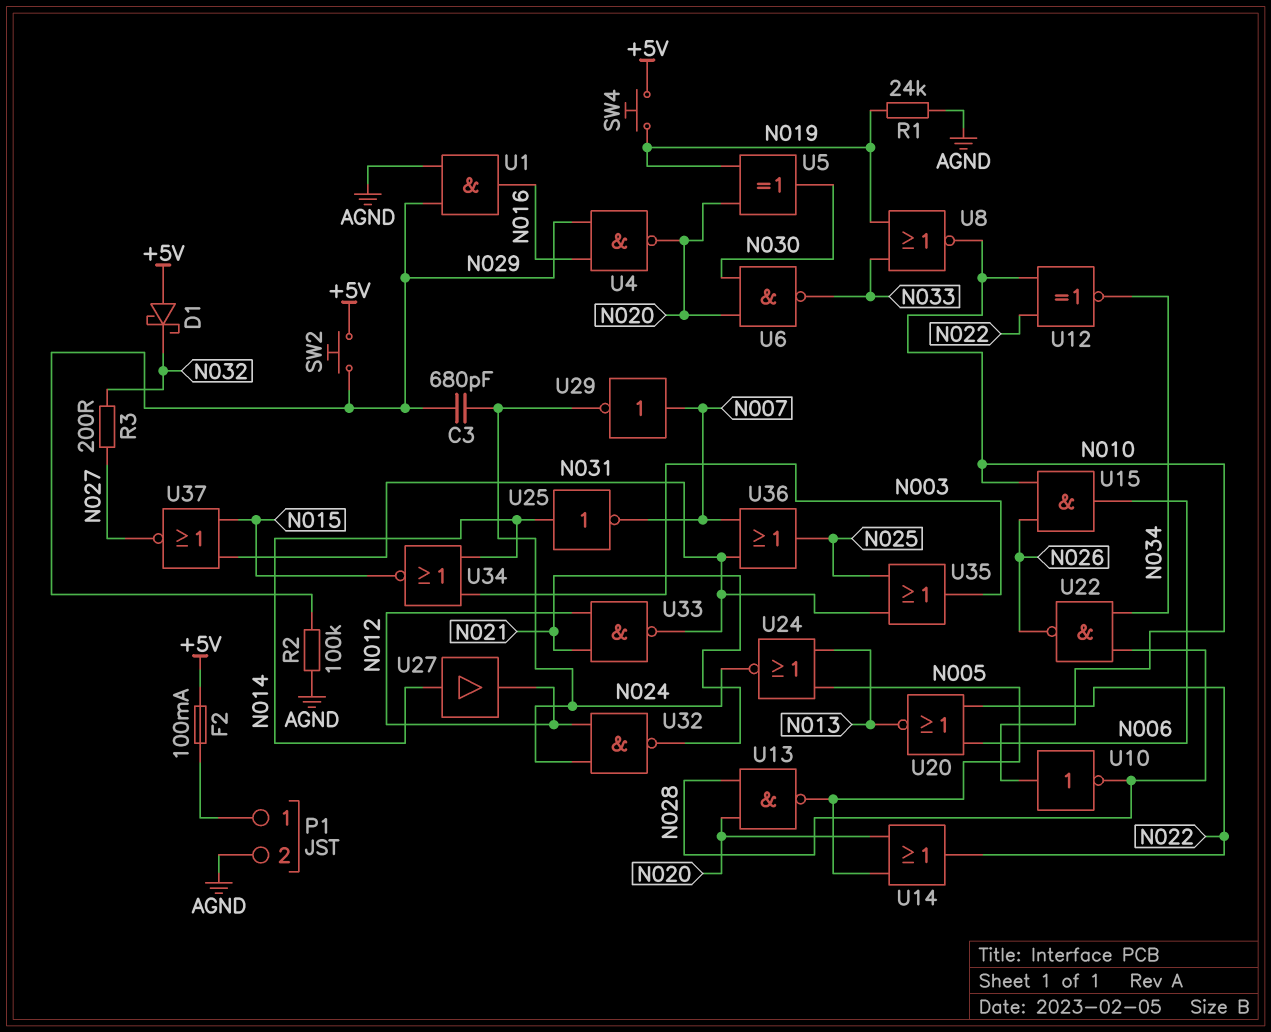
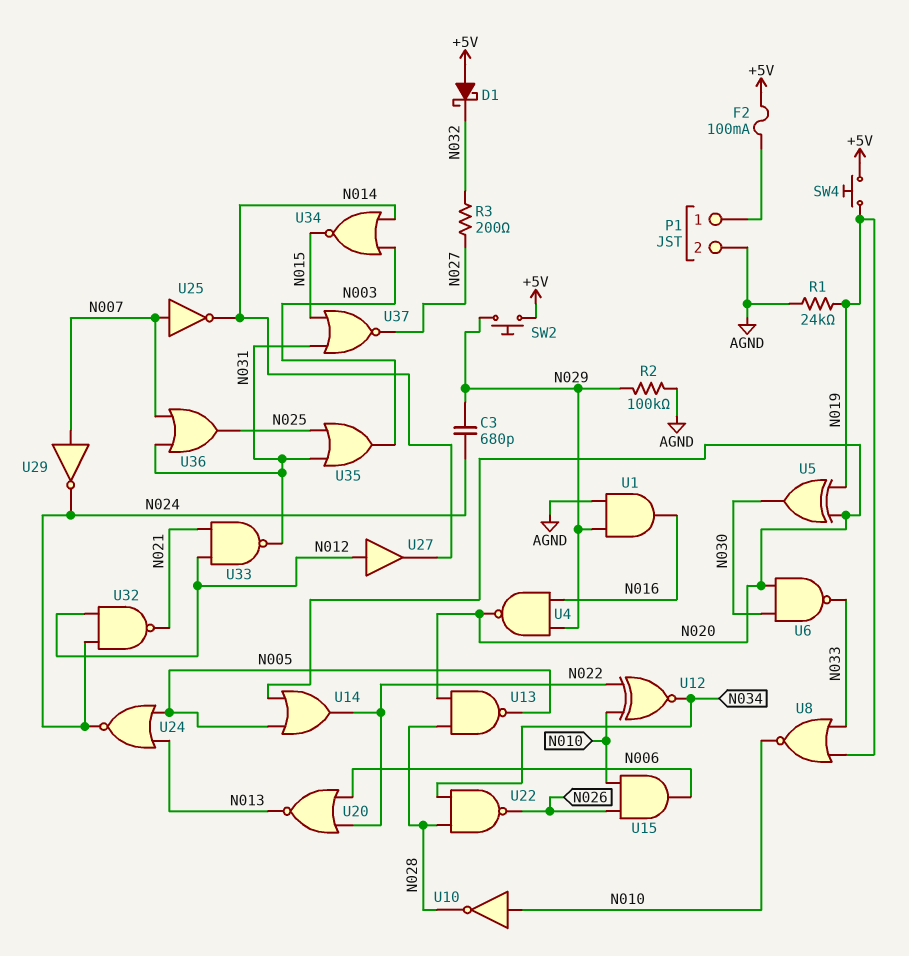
U25: NOT (in N014, out N007) -> NOT (in N007, out N014)
U27: buffer (in N014, out N012) -> buffer (in N012, out N014)

